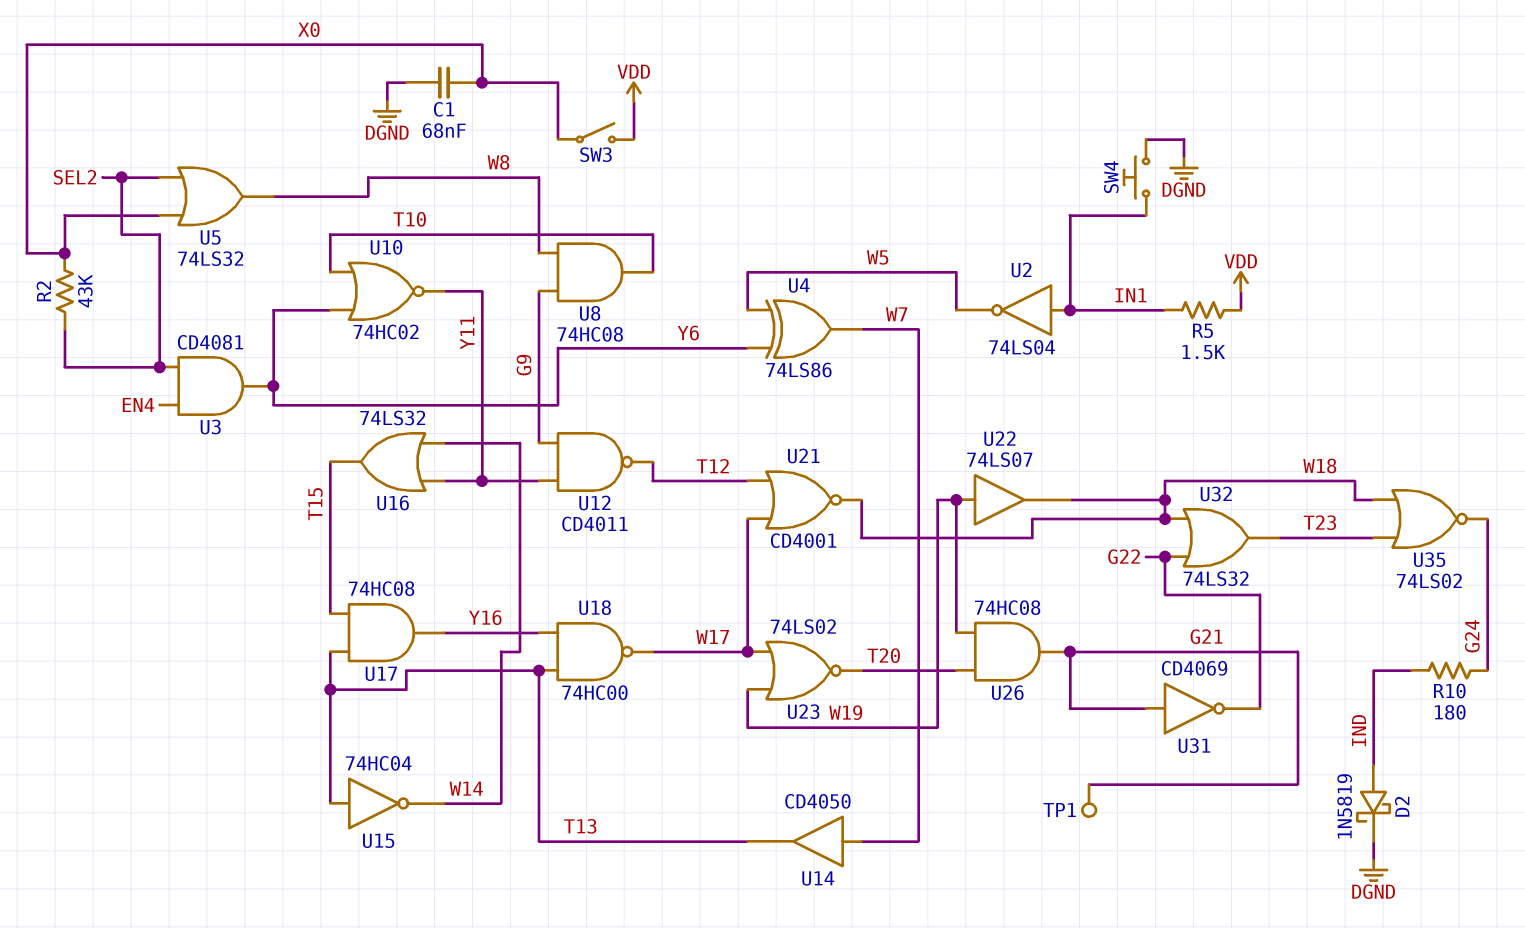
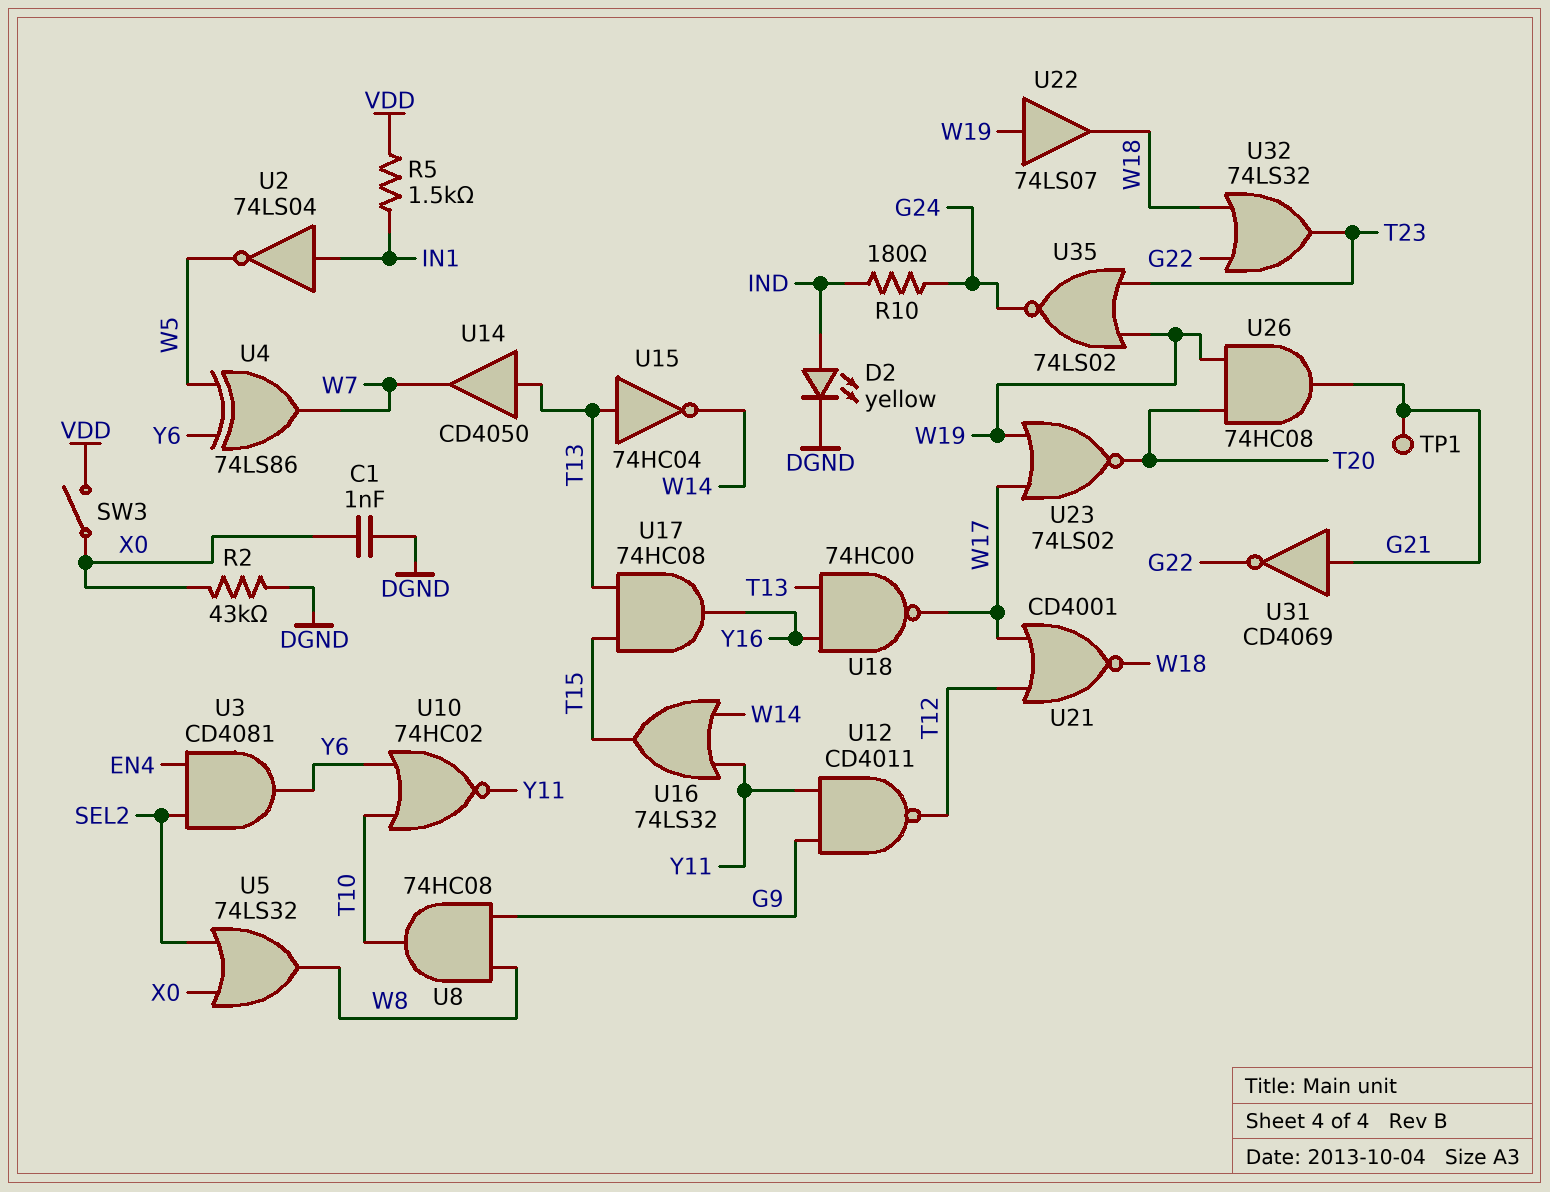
C1: 68nF (DGND, X0) -> 1nF (DGND, X0)
D2: schottky 1N5819 (A IND, K DGND) -> LED yellow (A IND, K DGND)
R2: 43k (SEL2, X0) -> 43k (DGND, X0)
SW4: button (DGND, IN1) -> none
U14: buffer CD4050 (in W7, out T13) -> buffer CD4050 (in T13, out W7)
U35: NOR 74LS02 (in T23, in W18, out G24) -> NOR 74LS02 (in T23, in W19, out G24)

